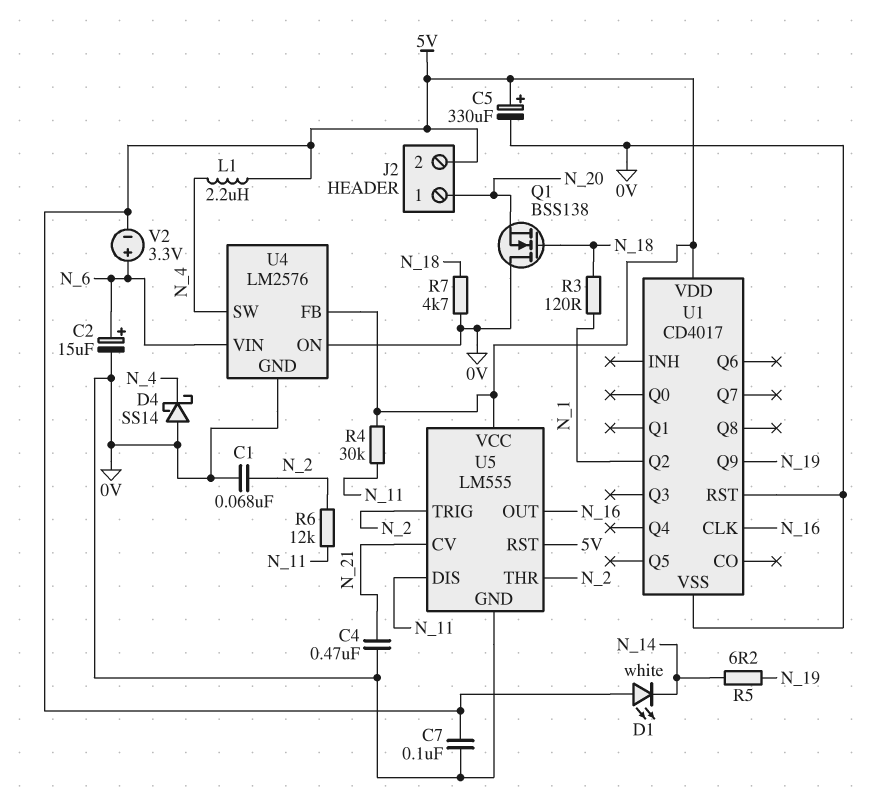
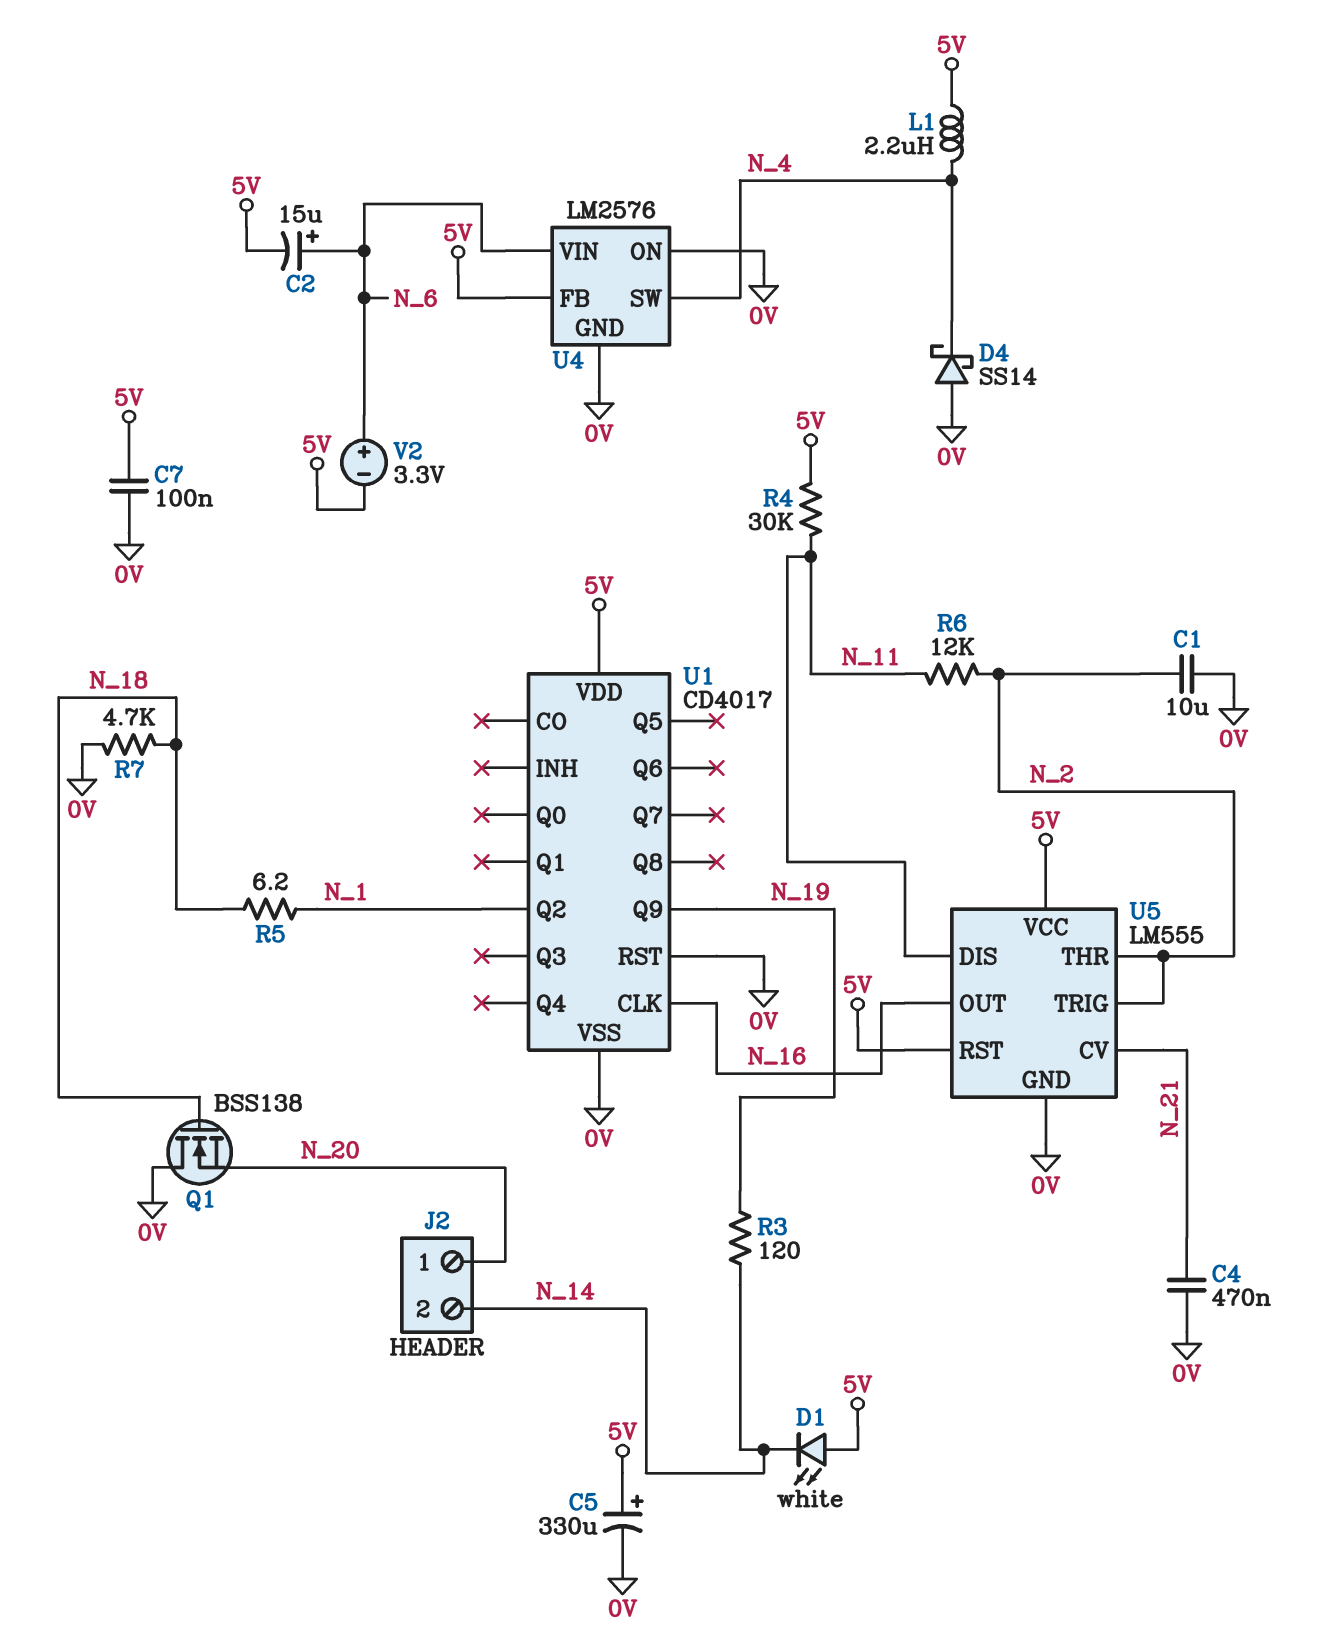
C1: 68nF (0V, N_2) -> 10uF (0V, N_2)
C2: 15uF (plus N_6, minus 0V) -> 15uF (plus N_6, minus 5V)
J2 pin 2: 5V -> N_14
R3: 120 (N_1, N_18) -> 120 (N_14, N_19)
R5: 6.2 (N_14, N_19) -> 6.2 (N_1, N_18)

